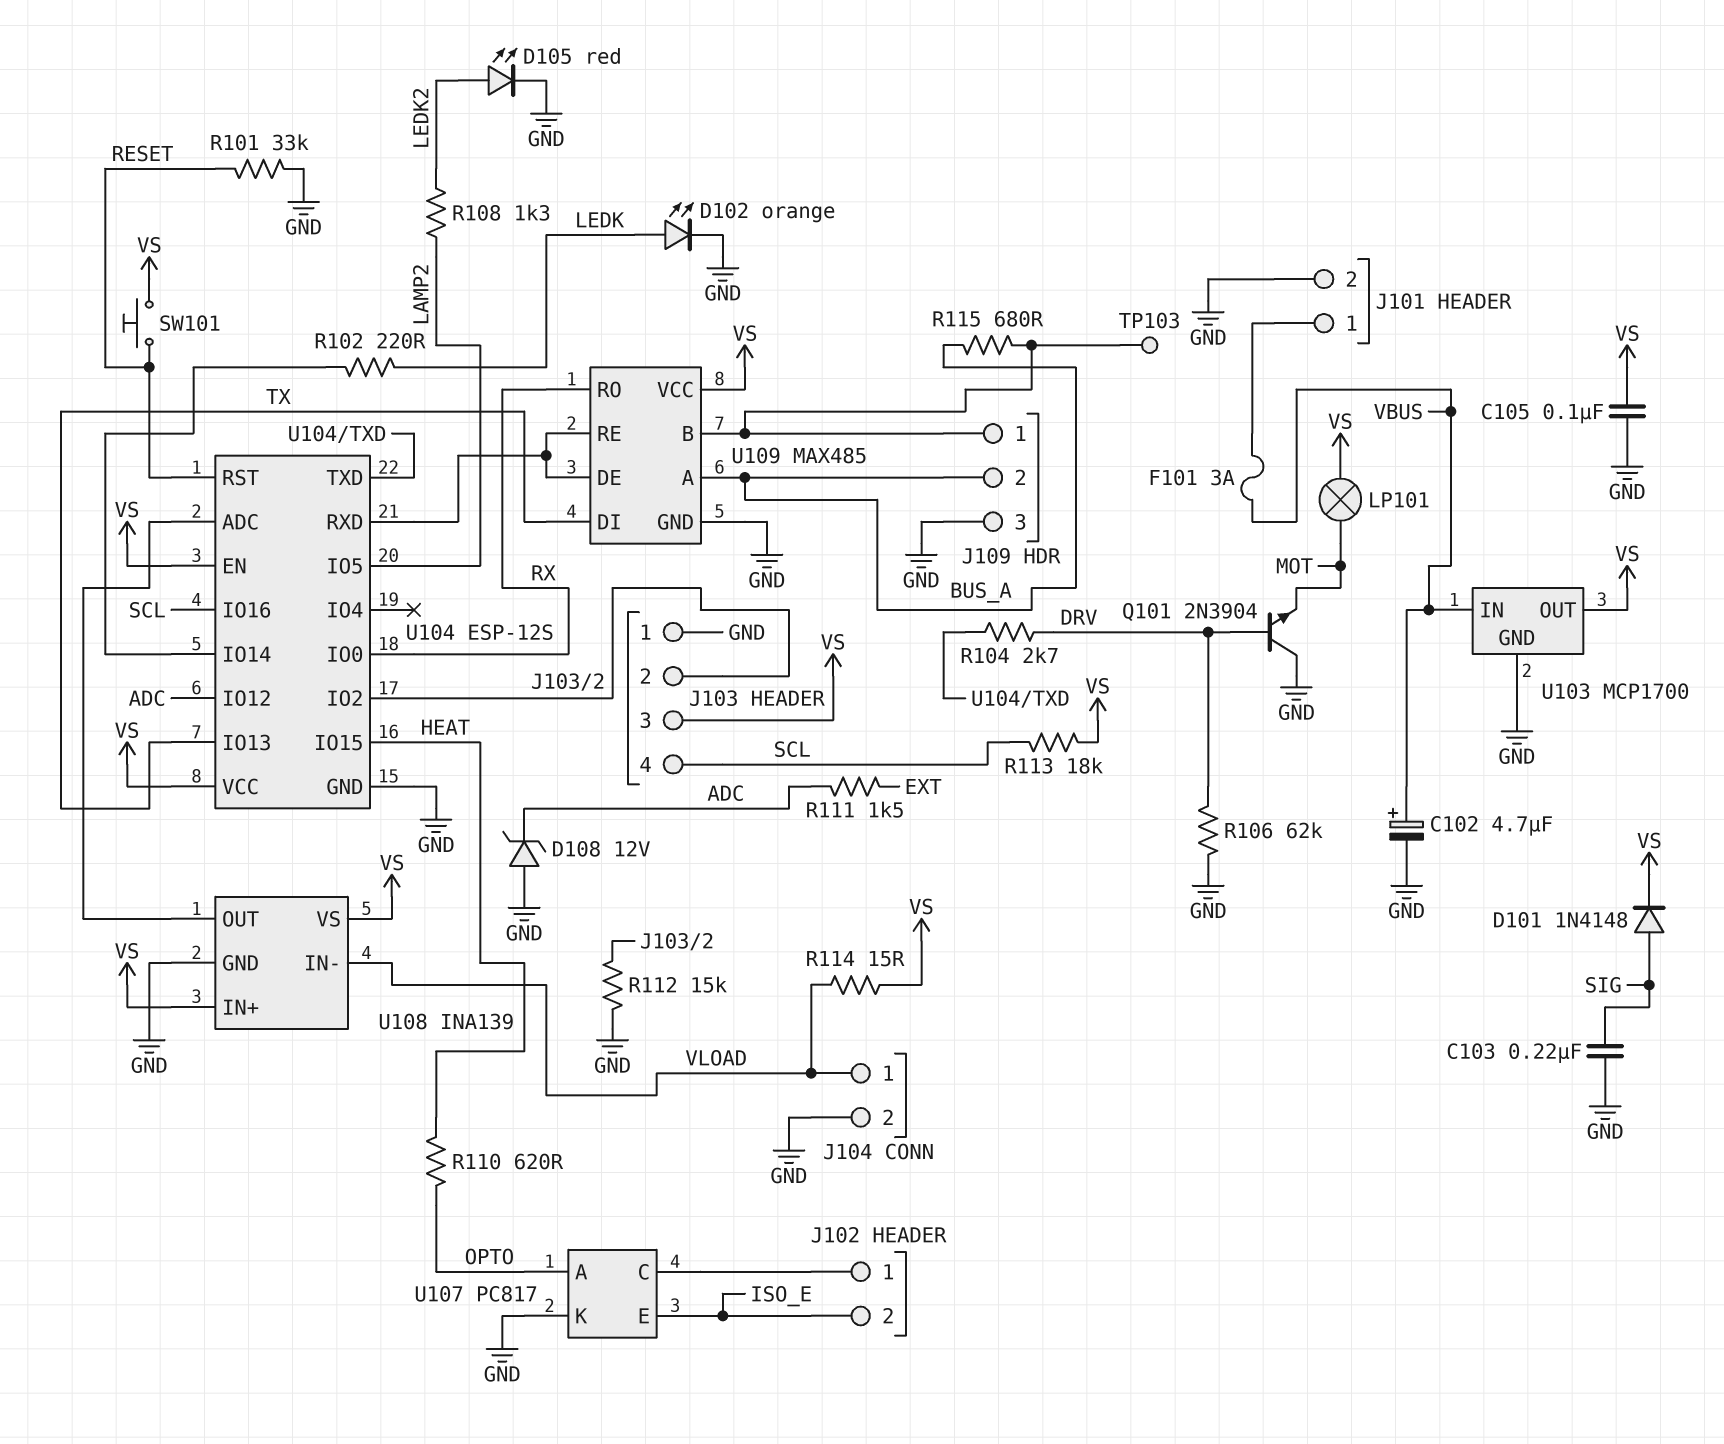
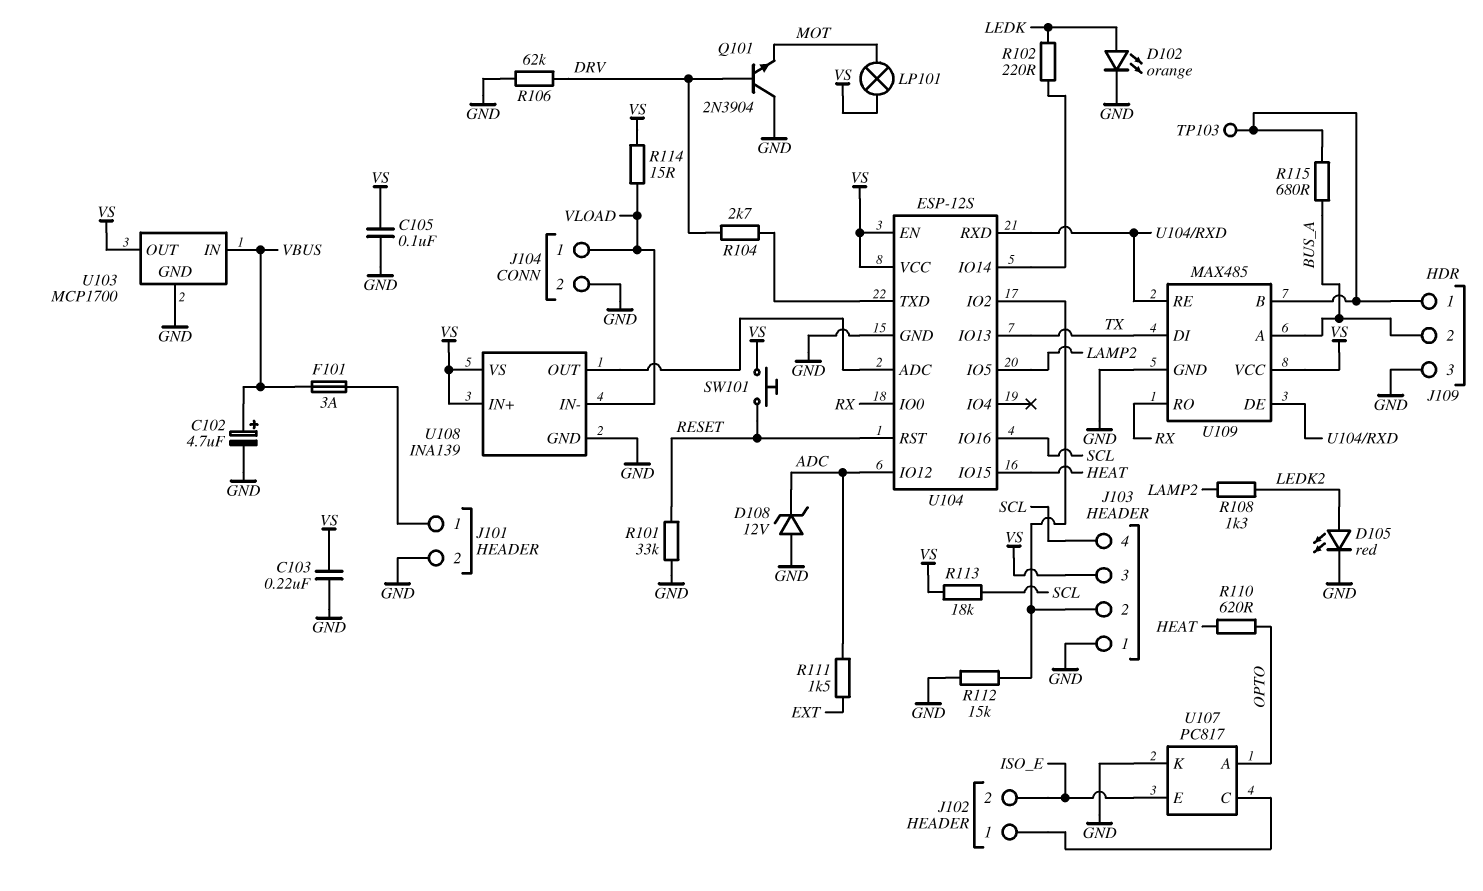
C103: 220nF (GND, SIG) -> 220nF (GND, VS)
D101: diode 1N4148 (A SIG, K VS) -> none

